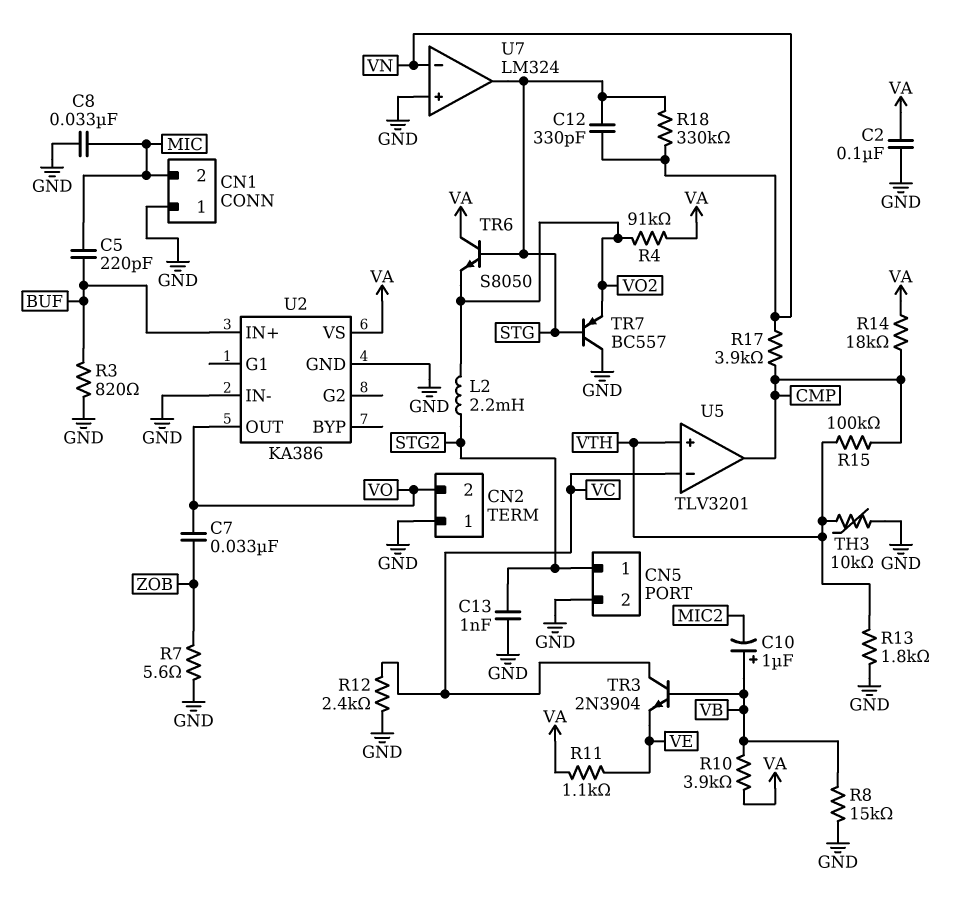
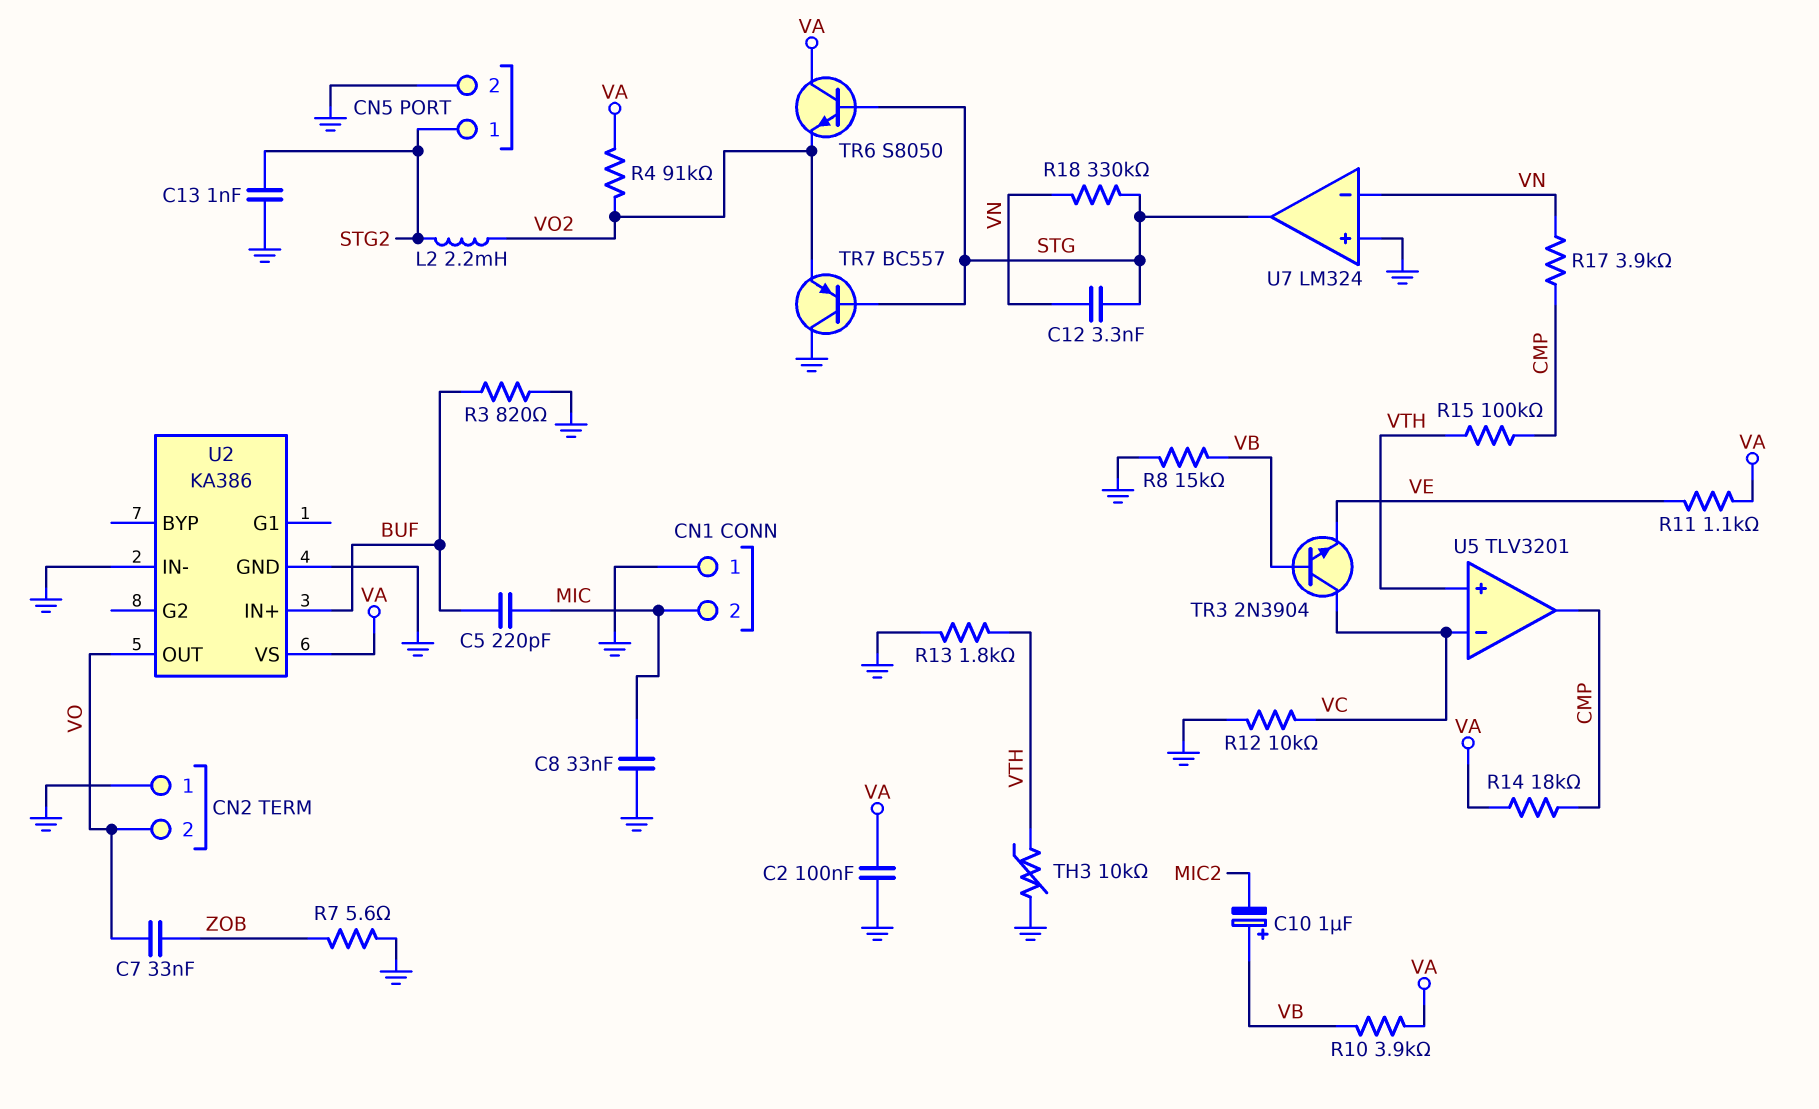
C12: 330pF (STG, VN) -> 3.3nF (STG, VN)
R12: 2.4k (GND, VC) -> 10k (GND, VC)

